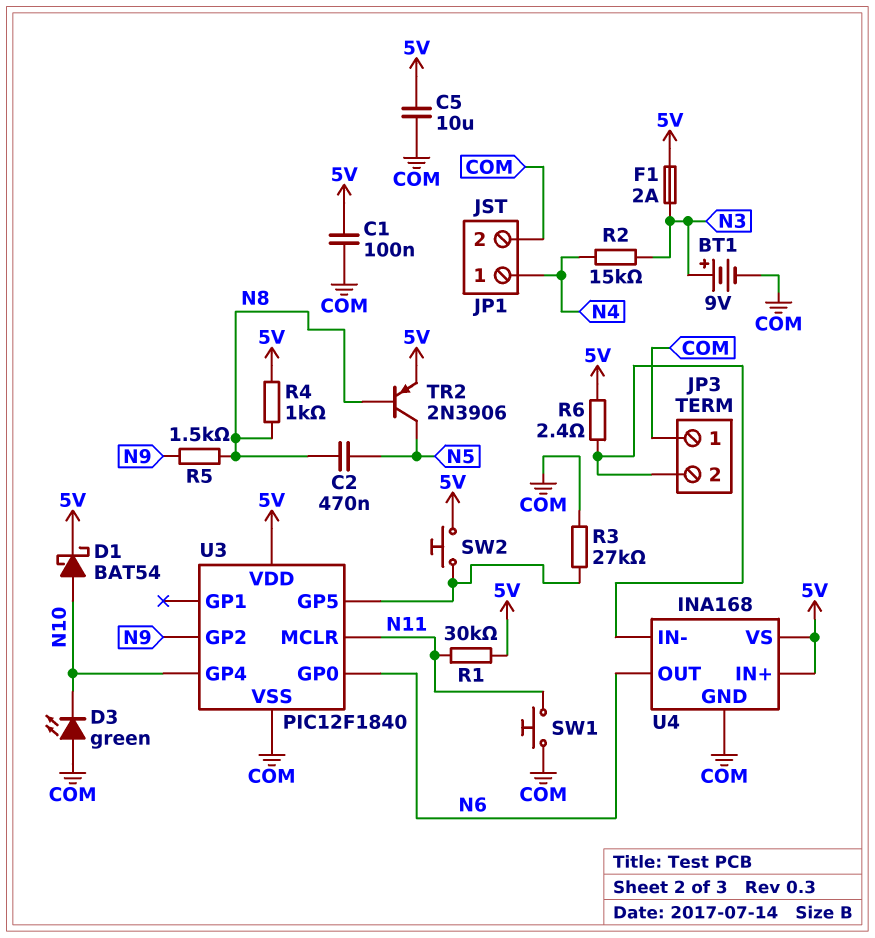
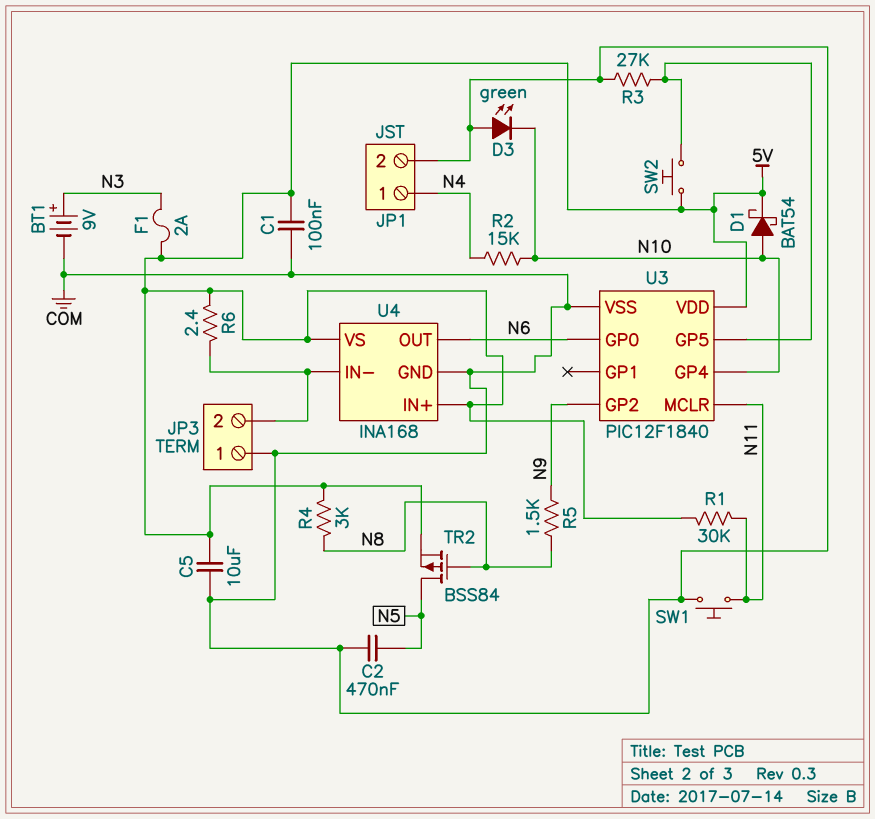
C2: 470nF (N5, N8) -> 470nF (COM, N5)
R2: 15k (N3, N4) -> 15k (N4, N10)
R4: 1k (5V, N8) -> 3k (5V, N8)
TR2: PNP 2N3906 (B N8, C N5, E 5V) -> PMOS BSS84 (G N8, D N5, S 5V)

